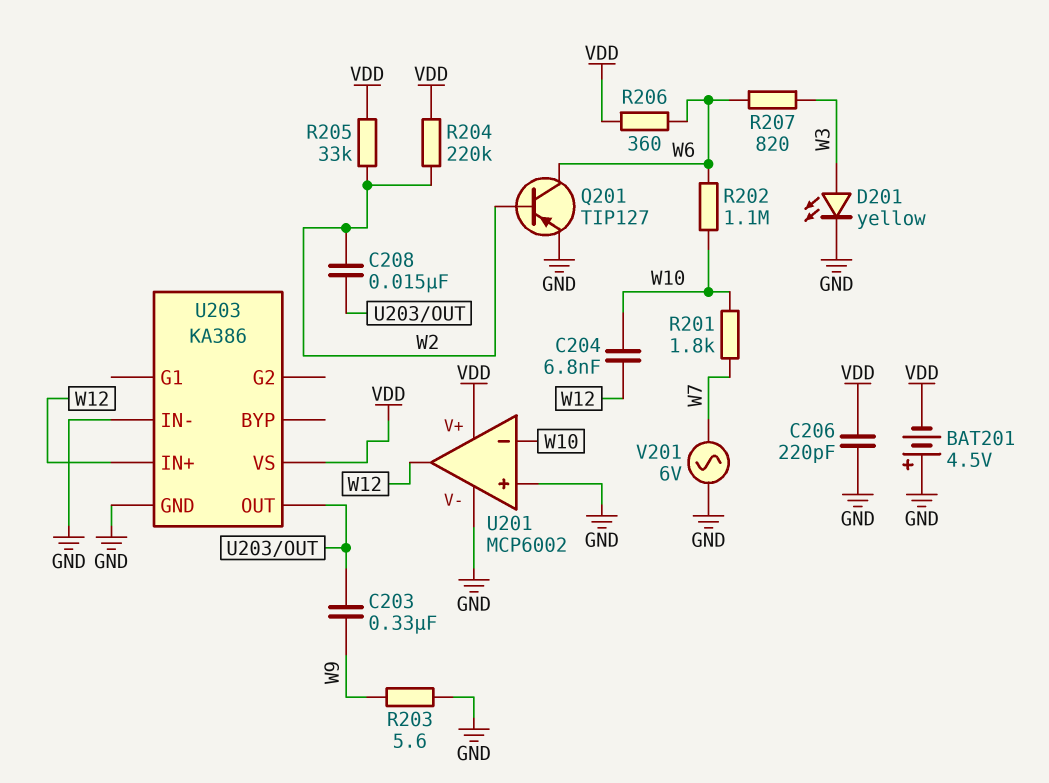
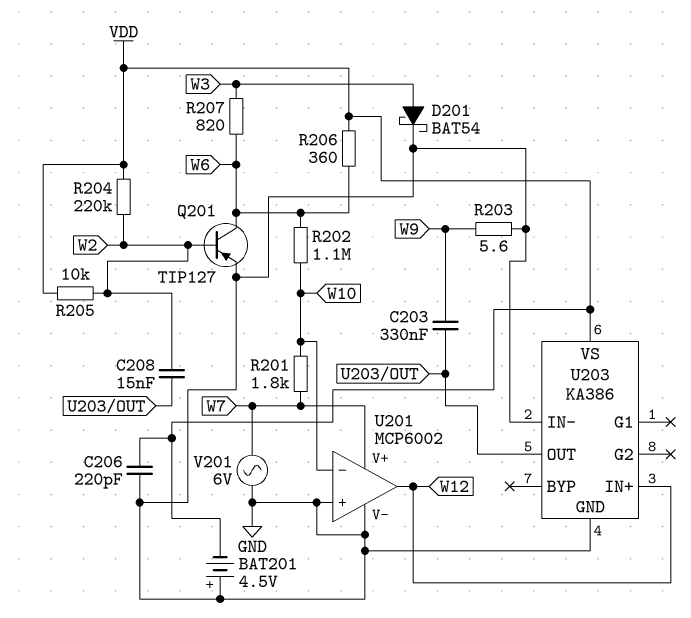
C204: 6.8nF (W10, W12) -> none
D201: LED yellow (A W3, K GND) -> schottky BAT54 (A W3, K GND)
R205: 33k (VDD, W2) -> 10k (VDD, W2)
U201 pin V+: VDD -> W7

